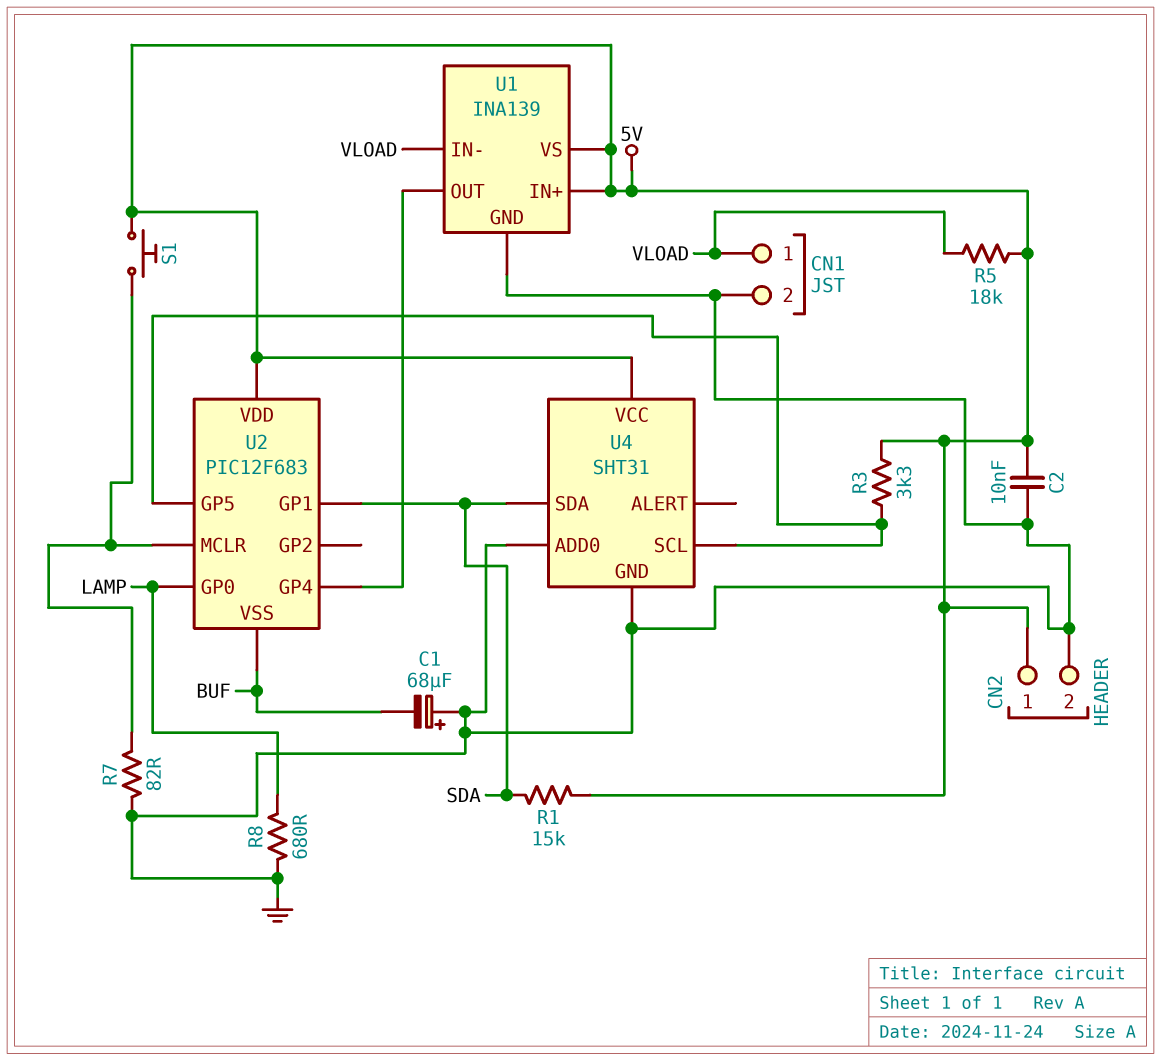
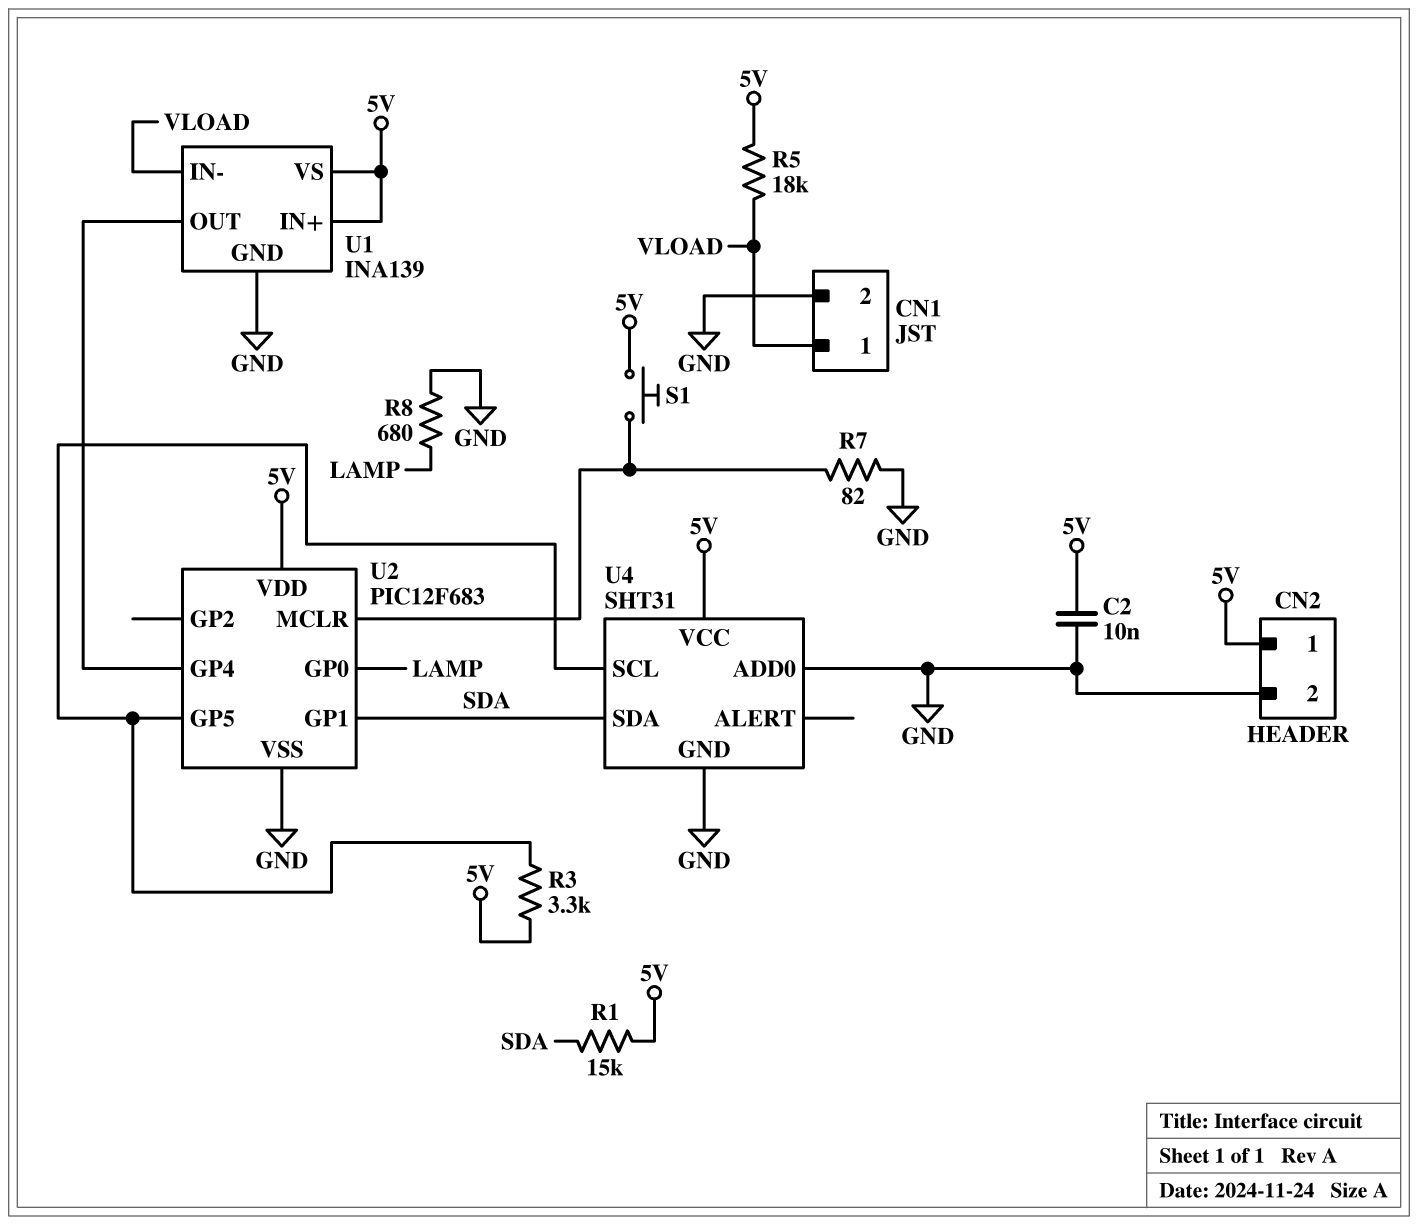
C1: 68uF (plus GND, minus BUF) -> none
U2 pin VSS: BUF -> GND

